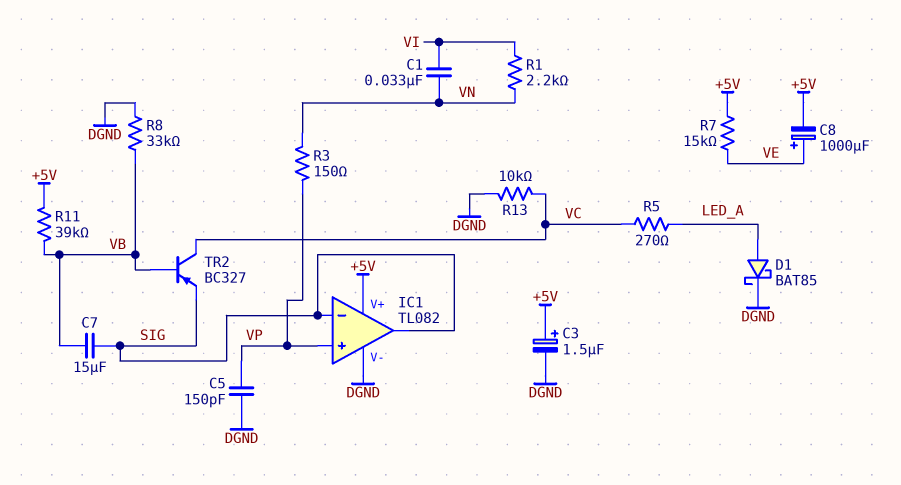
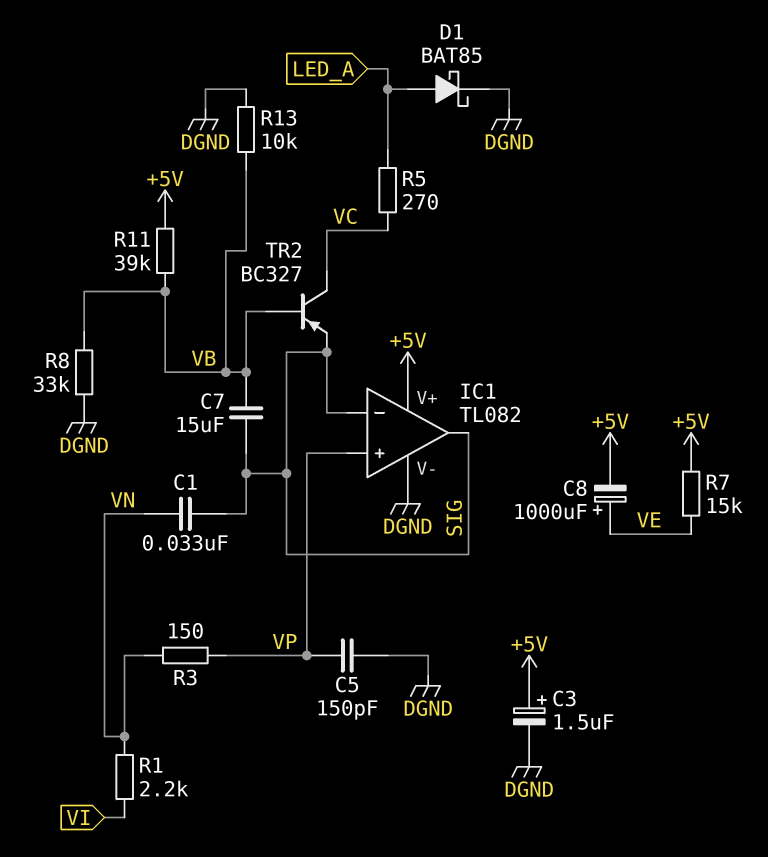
C1: 33nF (VI, VN) -> 33nF (SIG, VN)
R13: 10k (DGND, VC) -> 10k (DGND, VB)

